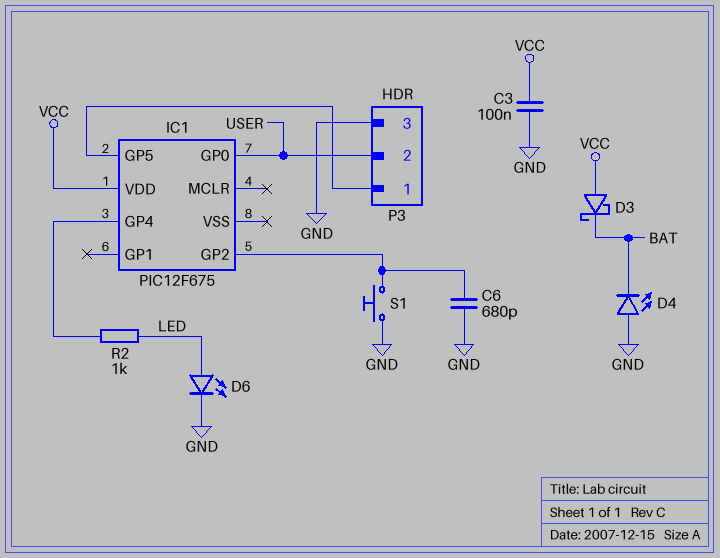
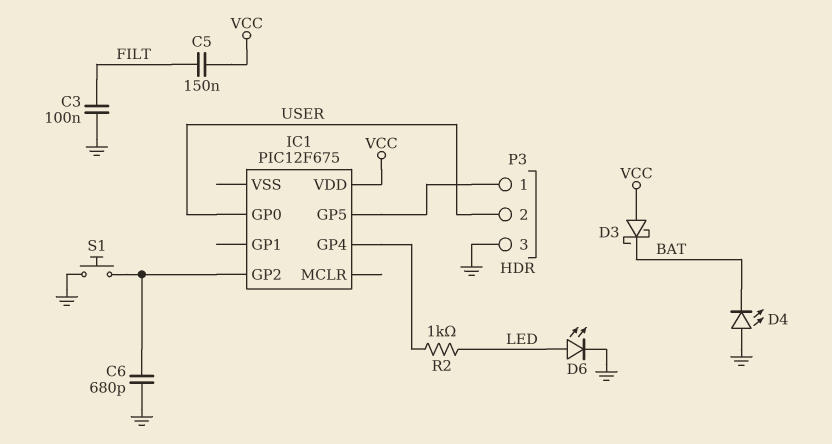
C3: 100nF (GND, VCC) -> 100nF (FILT, GND)
C5: none -> 150nF (FILT, VCC)

